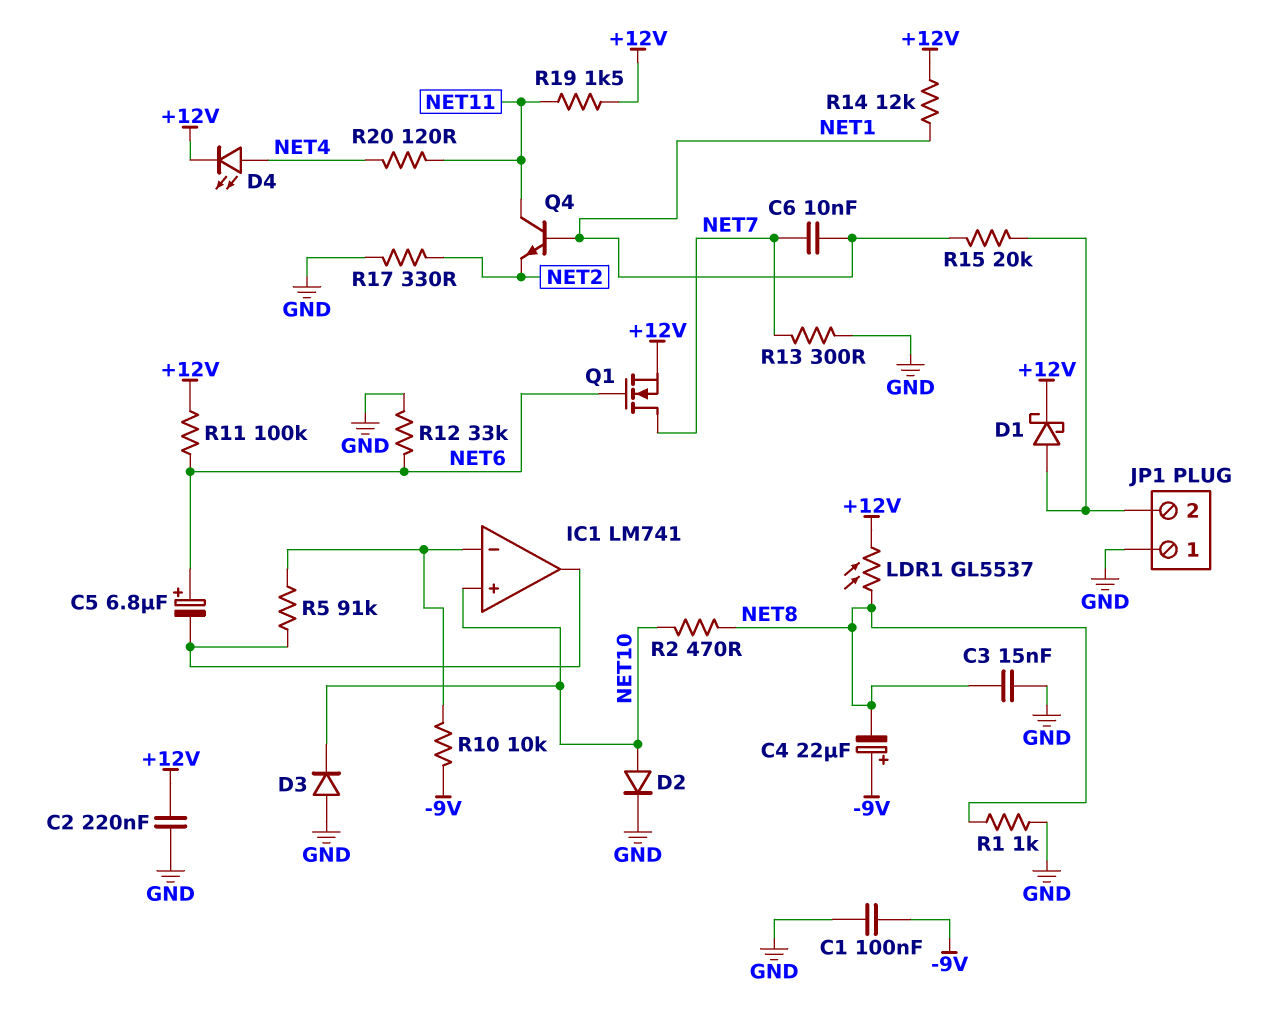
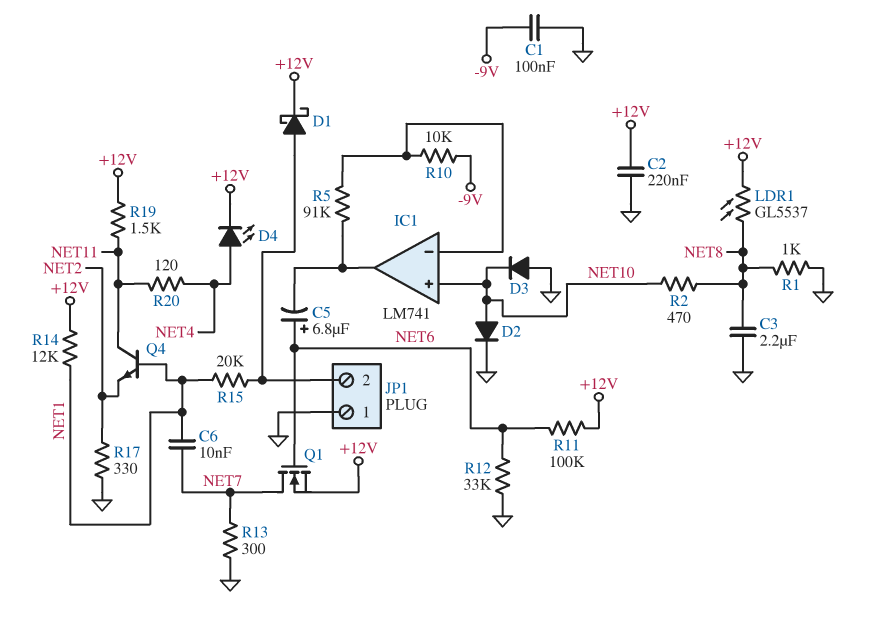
C3: 15nF (GND, NET8) -> 2.2uF (GND, NET8)
C4: 22uF (plus -9V, minus NET8) -> none

